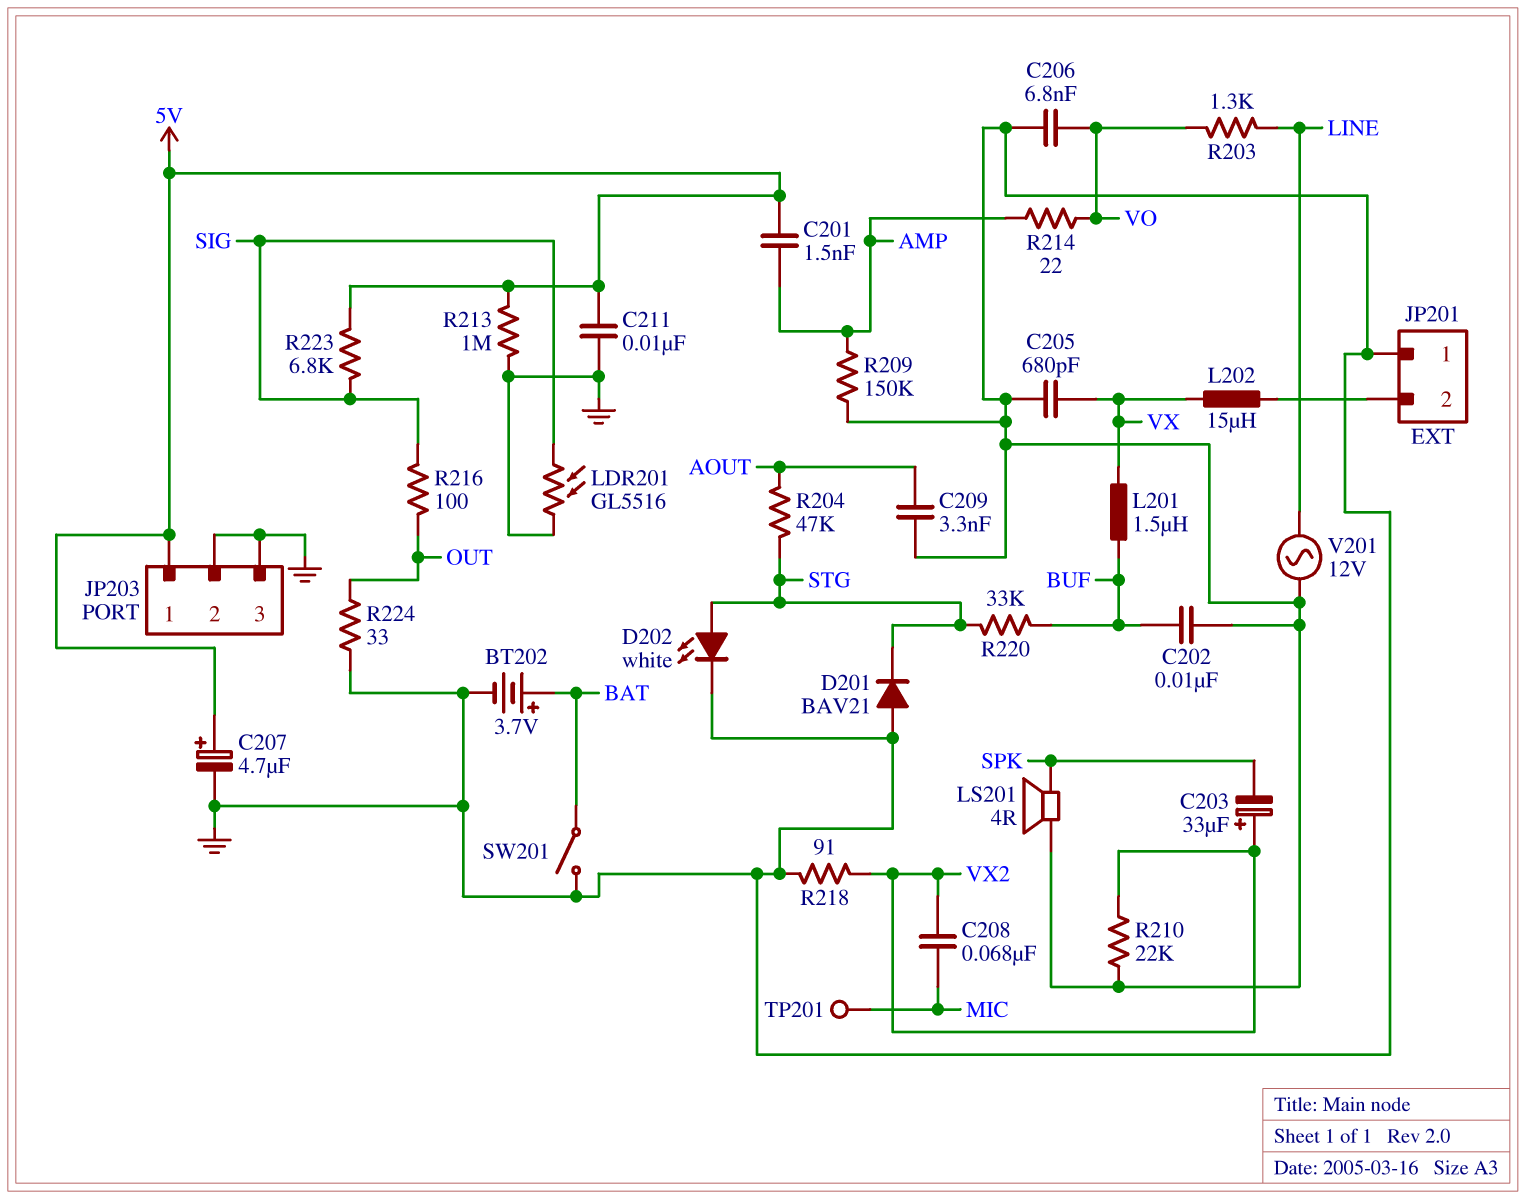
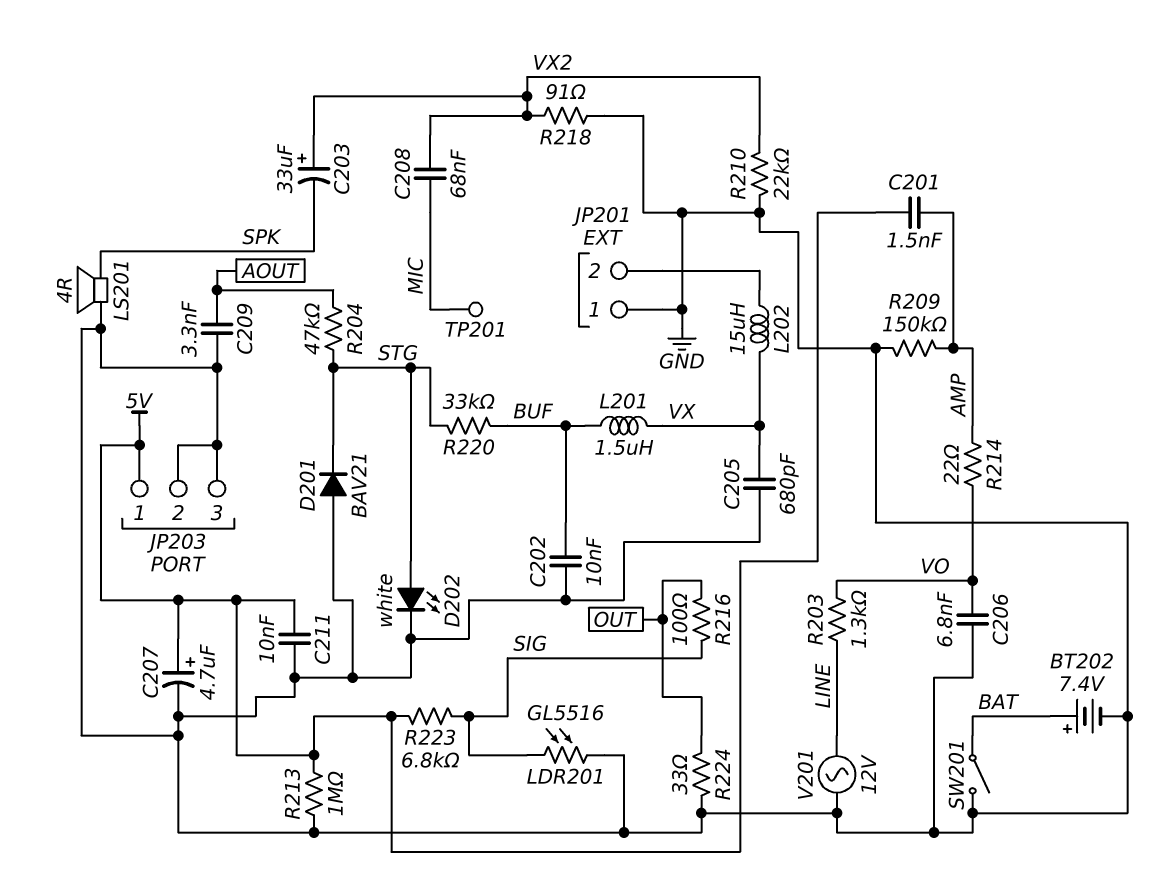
BT202: 3.7V (plus BAT, minus GND) -> 7.4V (plus BAT, minus GND)

